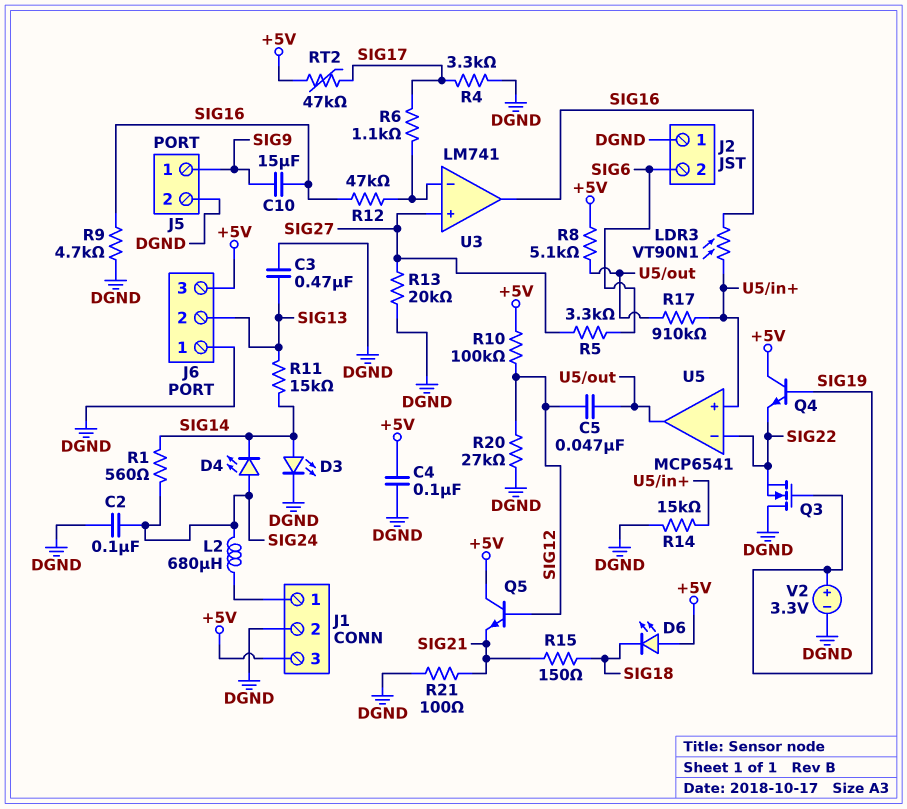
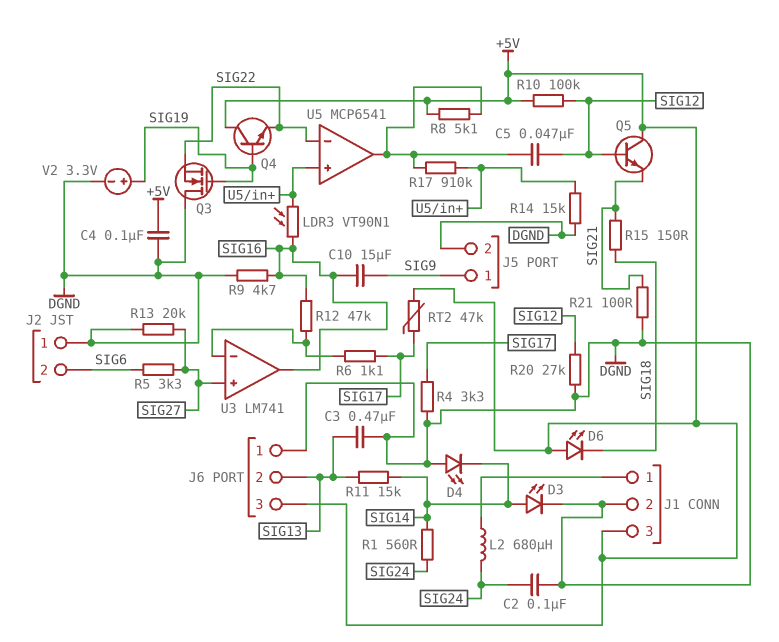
D4: LED (A SIG24, K SIG14) -> LED (A DGND, K SIG14)

